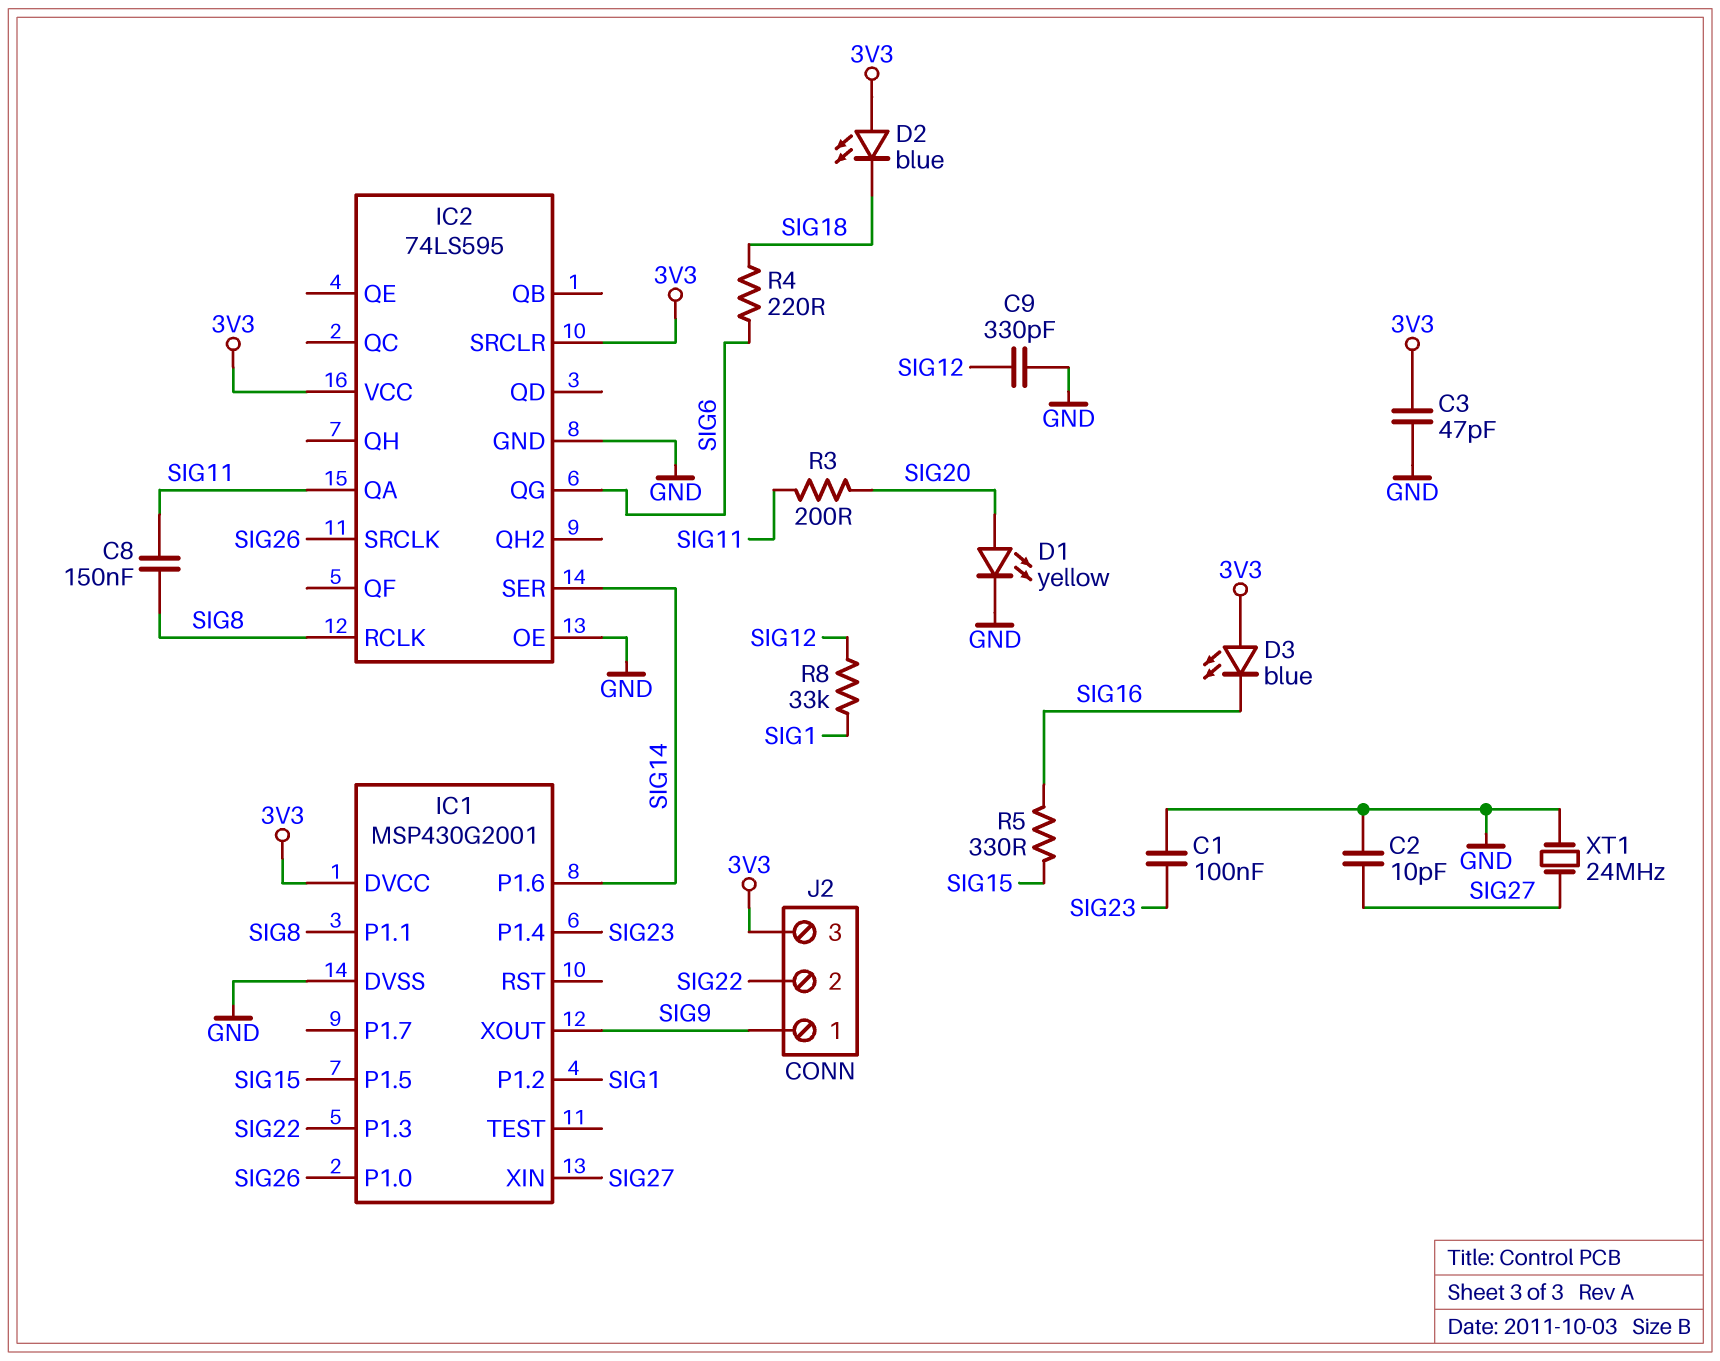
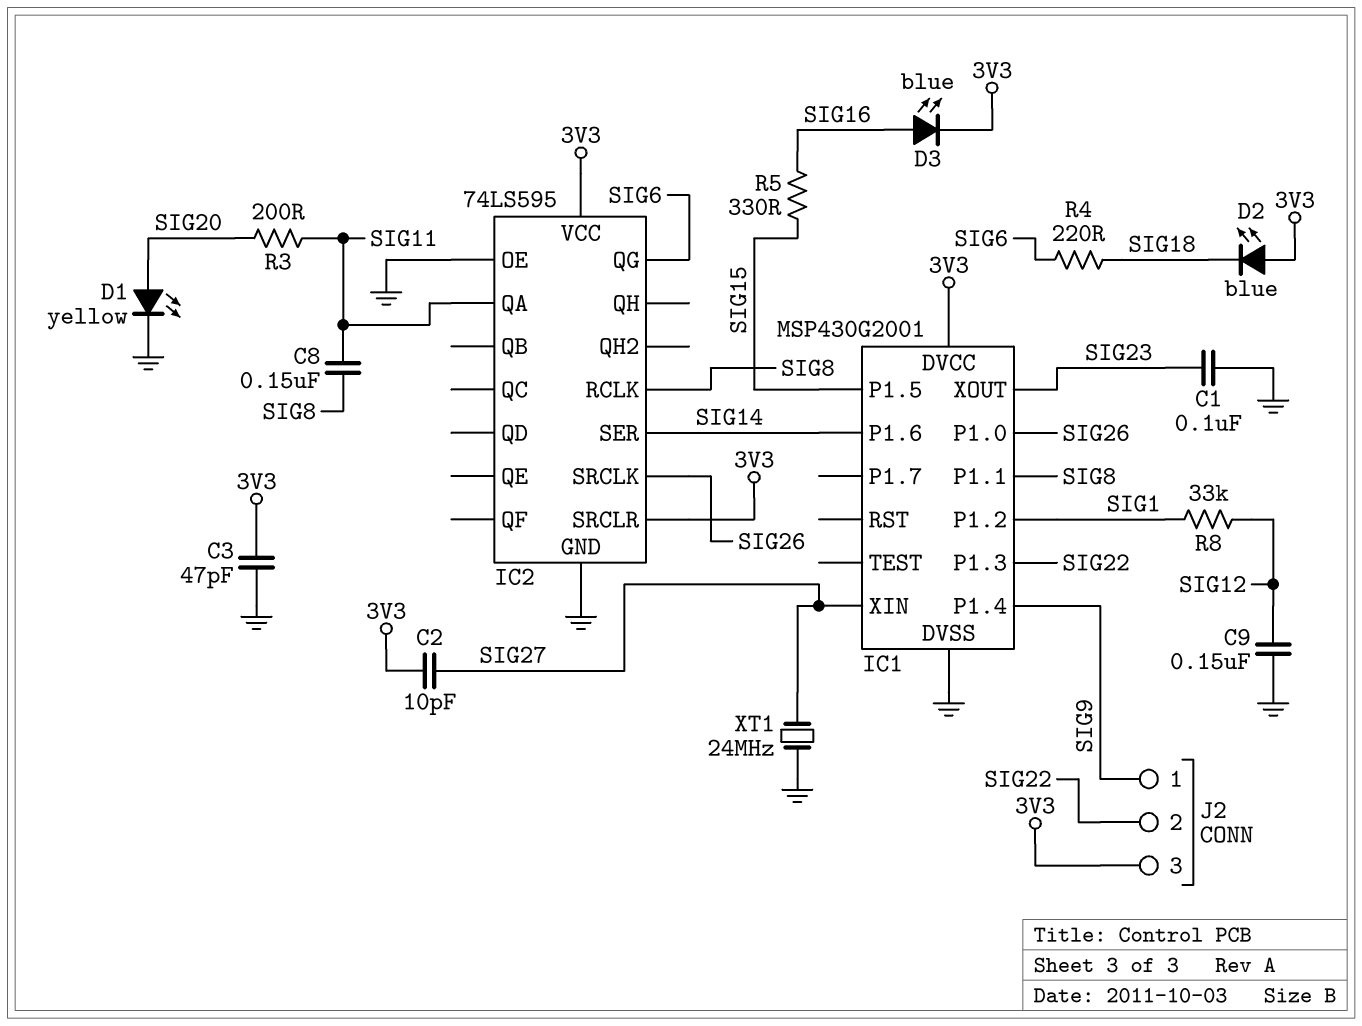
C2: 10pF (GND, SIG27) -> 10pF (3V3, SIG27)
C9: 330pF (GND, SIG12) -> 150nF (GND, SIG12)
D3: LED blue (A 3V3, K SIG16) -> LED blue (A SIG16, K 3V3)
IC1 pin P1.4: SIG23 -> SIG9
IC1 pin XOUT: SIG9 -> SIG23

